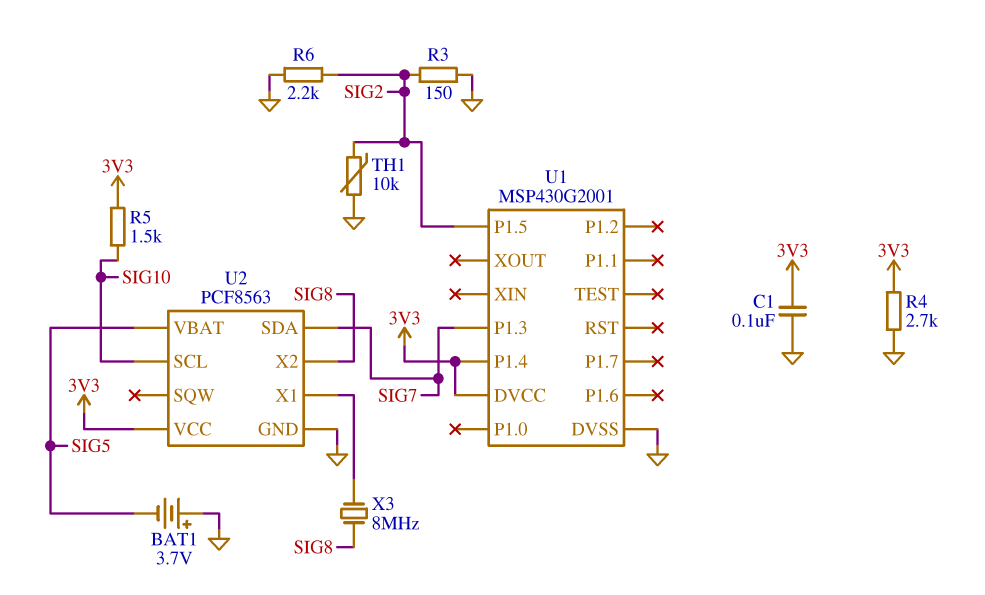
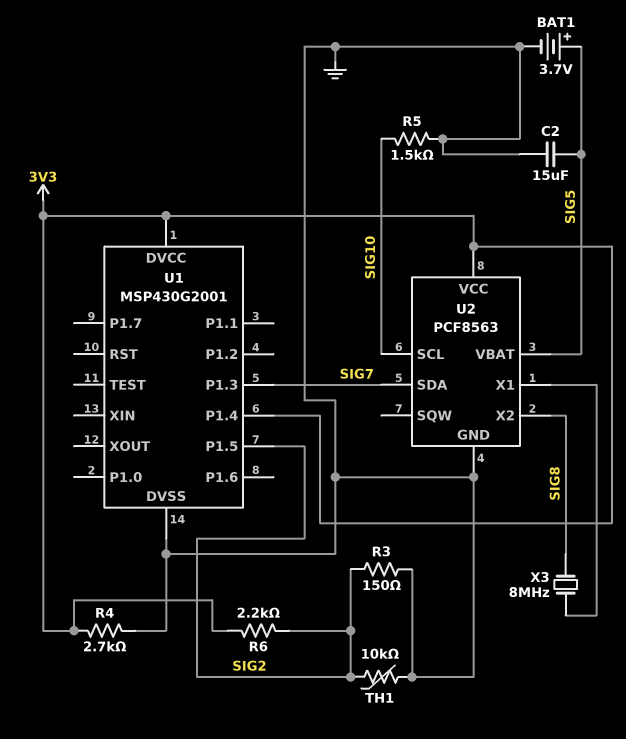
BAT1: 3.7V (plus GND, minus SIG5) -> 3.7V (plus SIG5, minus GND)
C1: 100nF (3V3, GND) -> none
C2: none -> 15uF (GND, SIG5)
R5: 1.5k (3V3, SIG10) -> 1.5k (GND, SIG10)
R6: 2.2k (GND, SIG2) -> 2.2k (3V3, SIG2)

